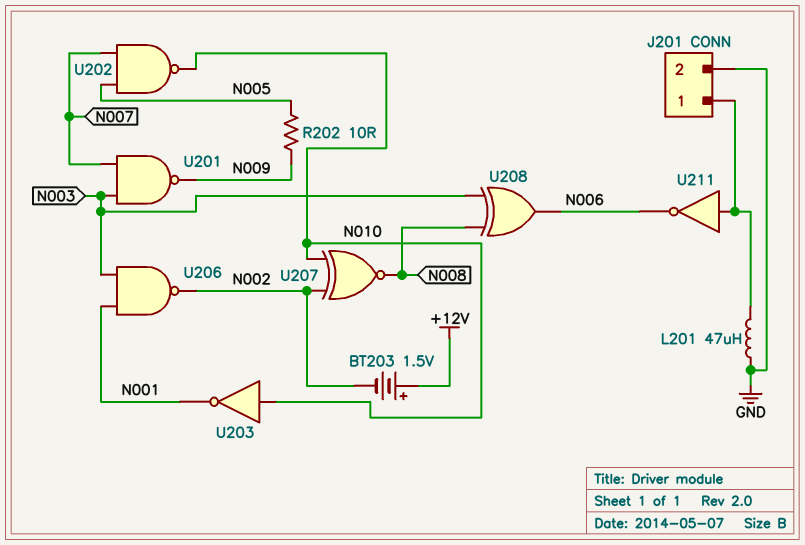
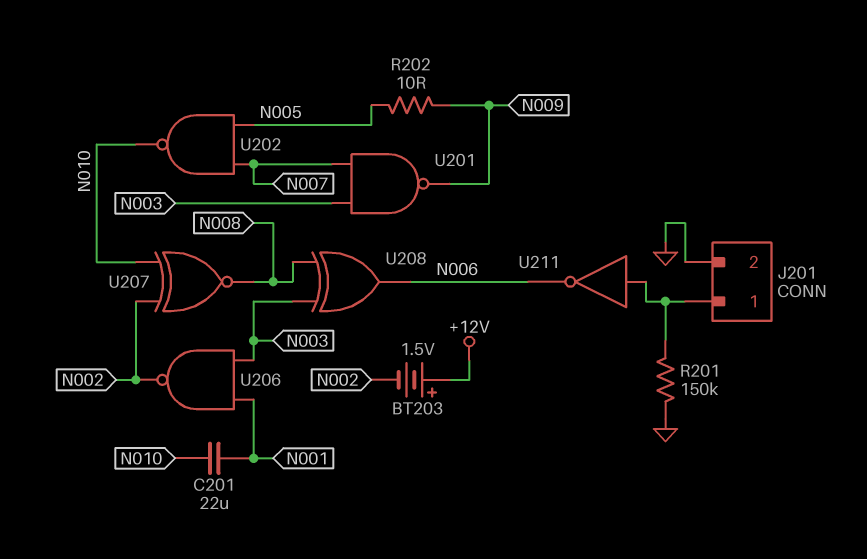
C201: none -> 22uF (N001, N010)
L201: 47uH (GND, J201/1) -> none
R201: none -> 150k (GND, J201/1)
U203: NOT (in N010, out N001) -> none

